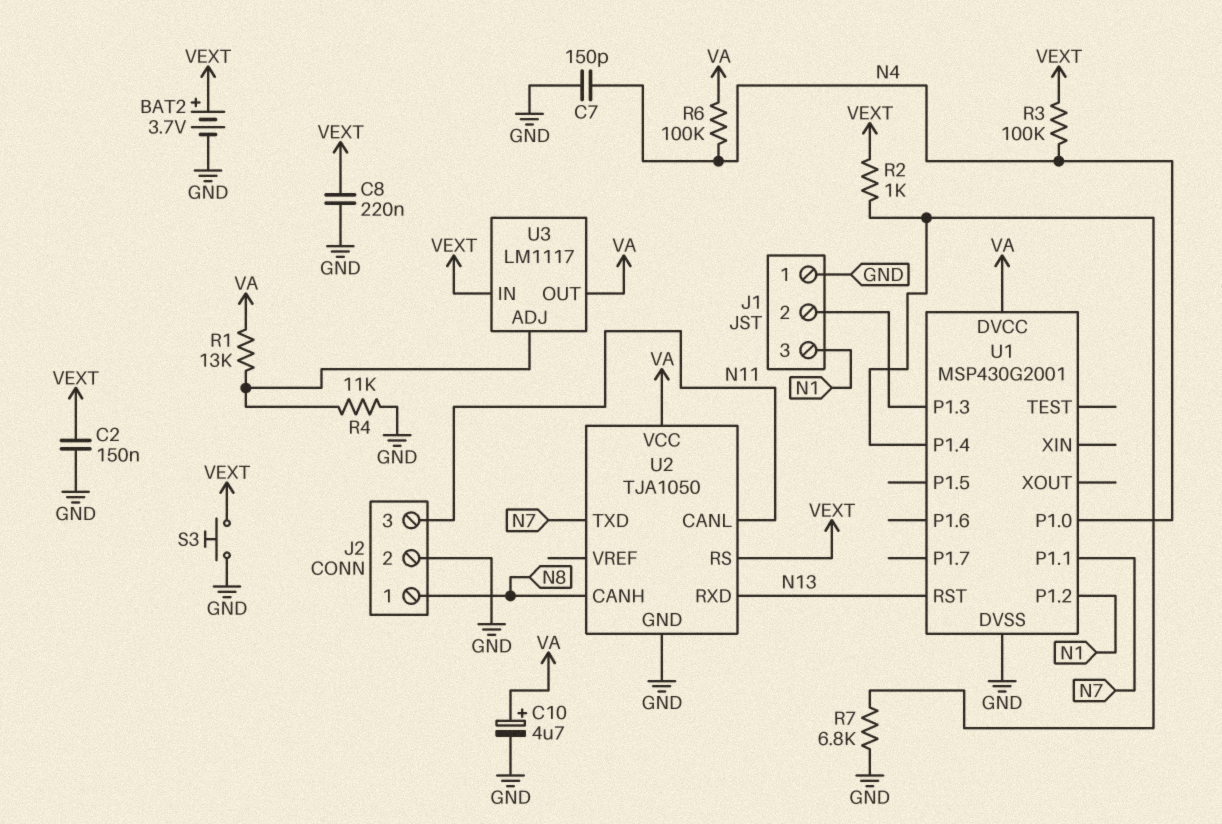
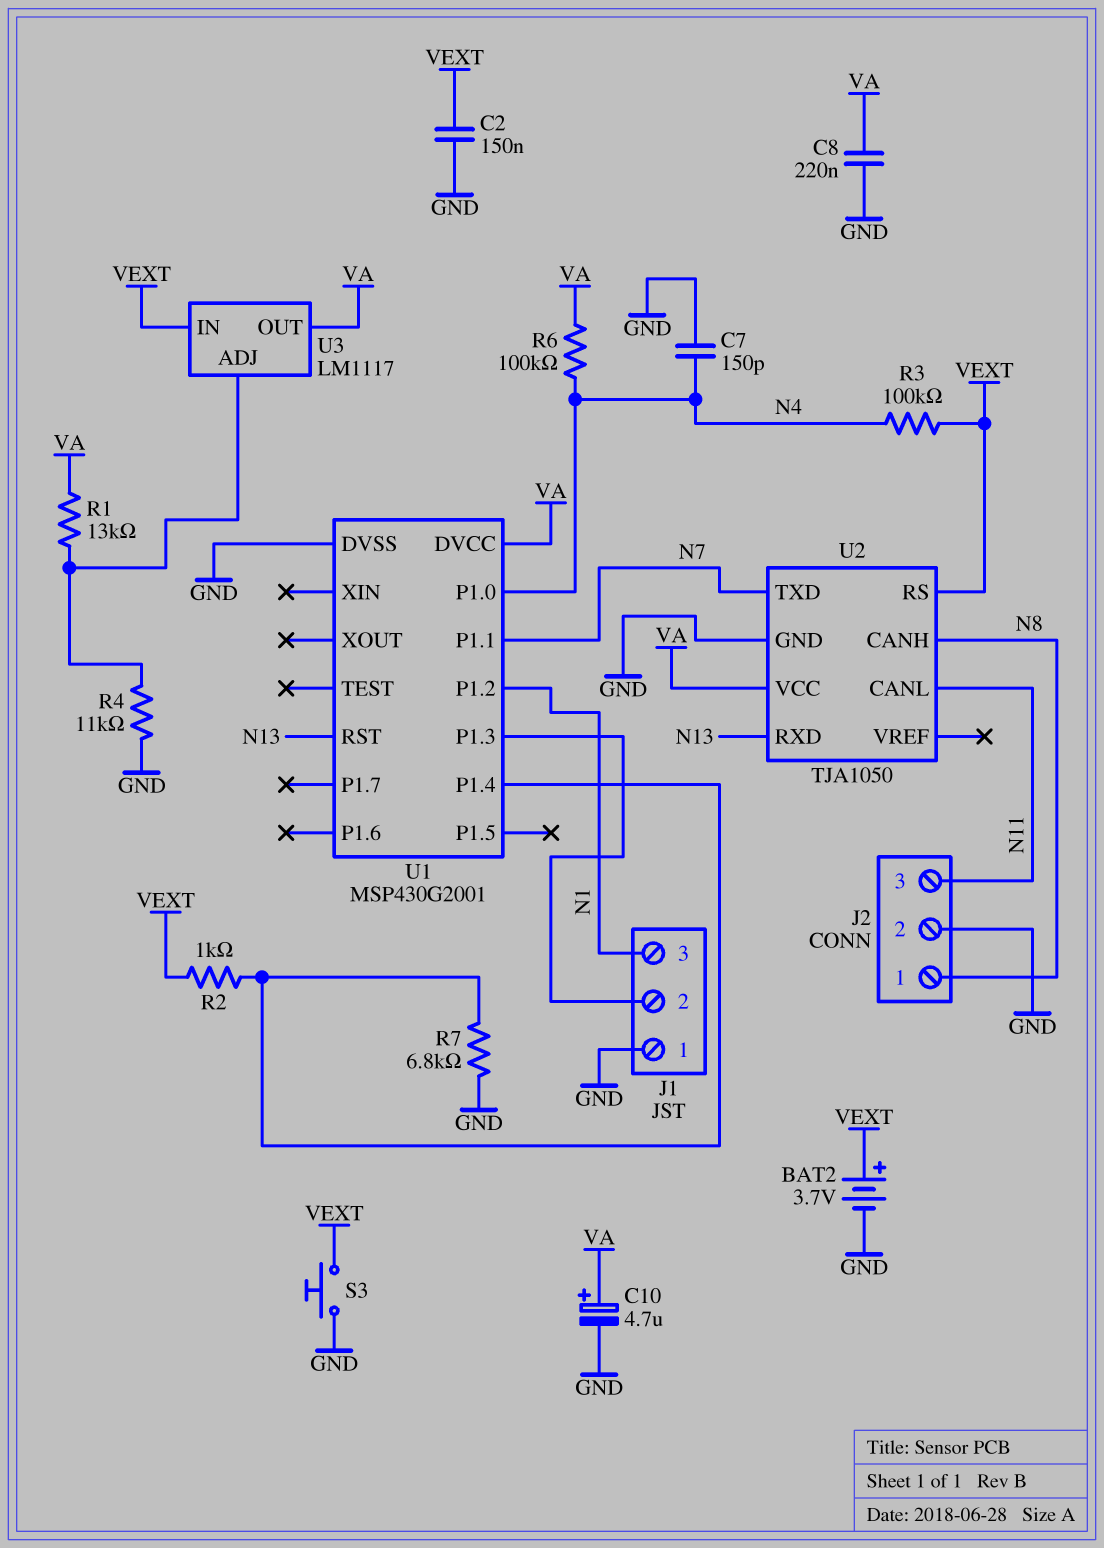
C8: 220nF (GND, VEXT) -> 220nF (GND, VA)

